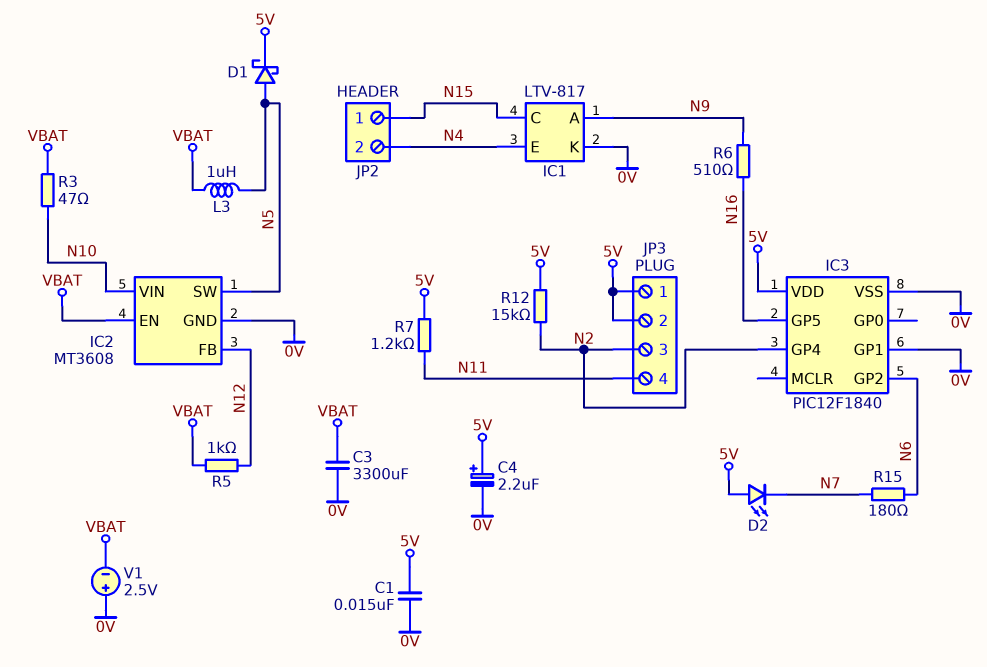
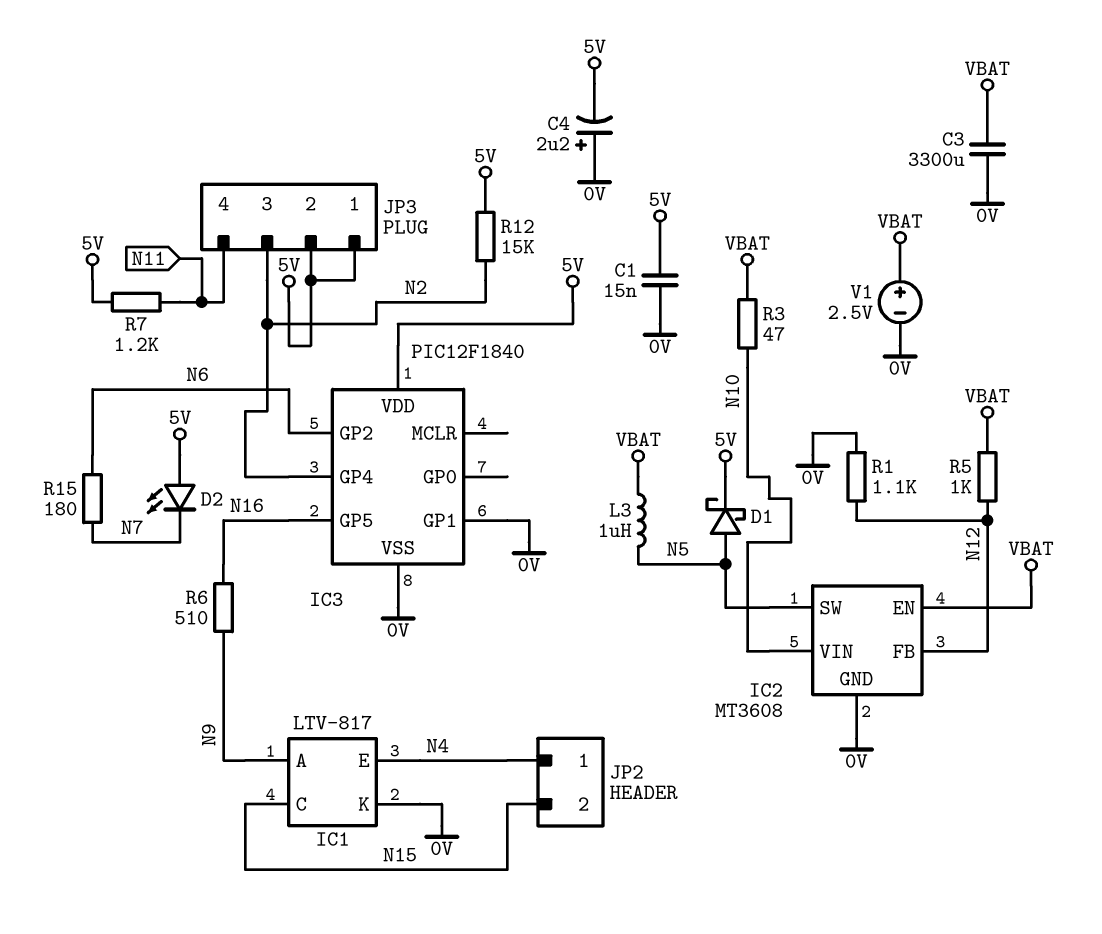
C4: 2.2uF (plus 5V, minus 0V) -> 2.2uF (plus 0V, minus 5V)
JP2 pin 1: N15 -> N4
JP2 pin 2: N4 -> N15
R1: none -> 1.1k (0V, N12)
V1: 2.5V (plus 0V, minus VBAT) -> 2.5V (plus VBAT, minus 0V)

